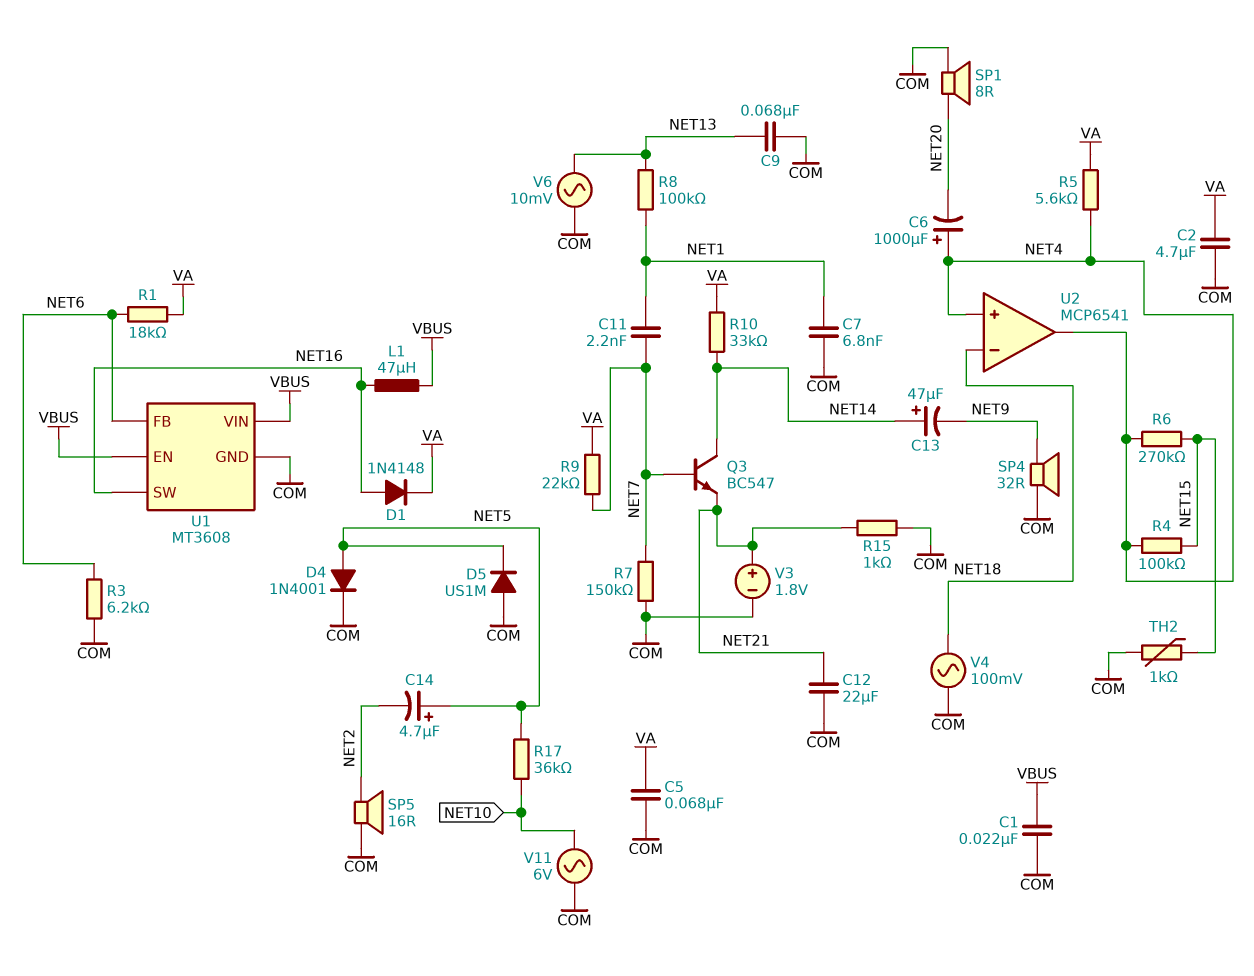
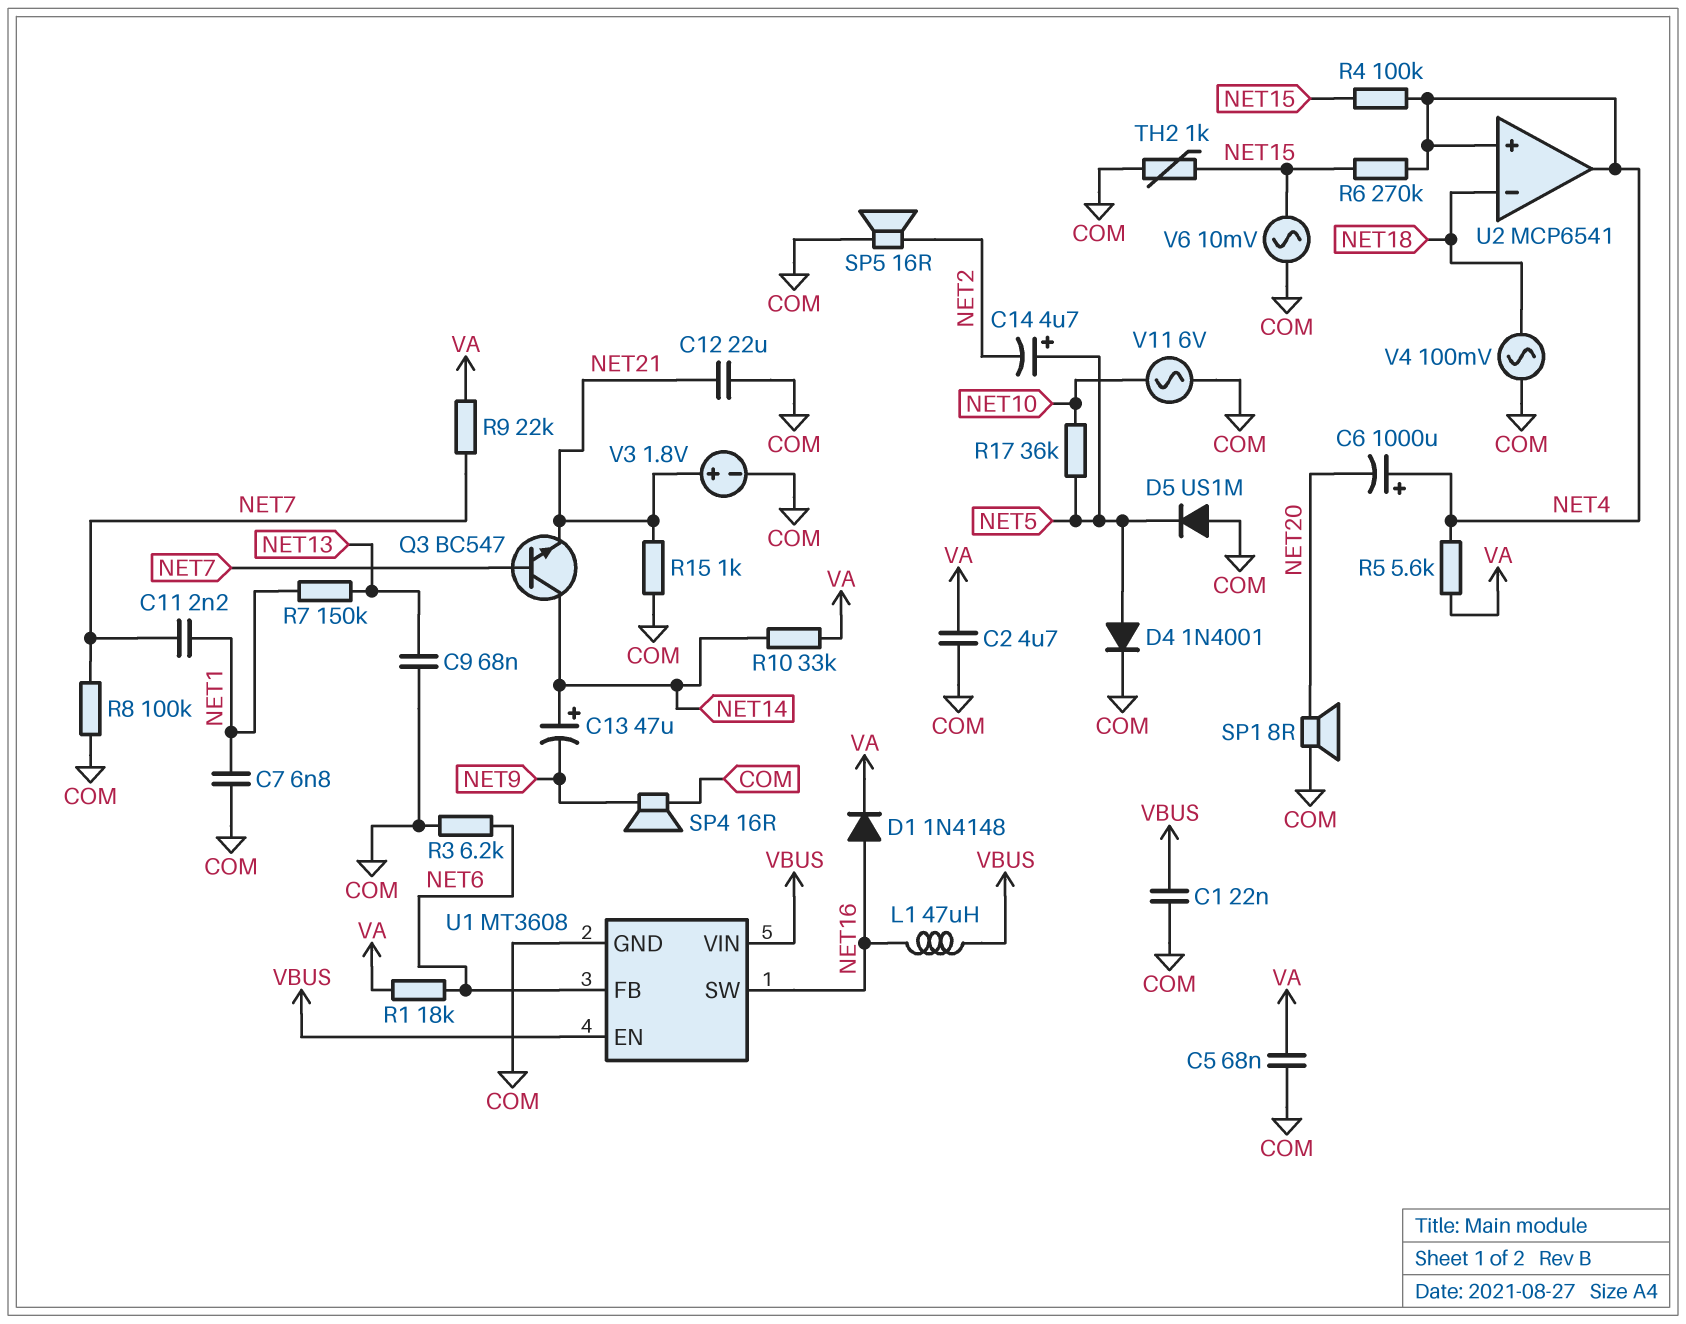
R7: 150k (COM, NET7) -> 150k (NET1, NET13)
R8: 100k (NET1, NET13) -> 100k (COM, NET7)
SP4: speaker 32R (COM, NET9) -> speaker 16R (COM, NET9)
V6: AC 10mV (COM, NET13) -> AC 10mV (COM, NET15)

